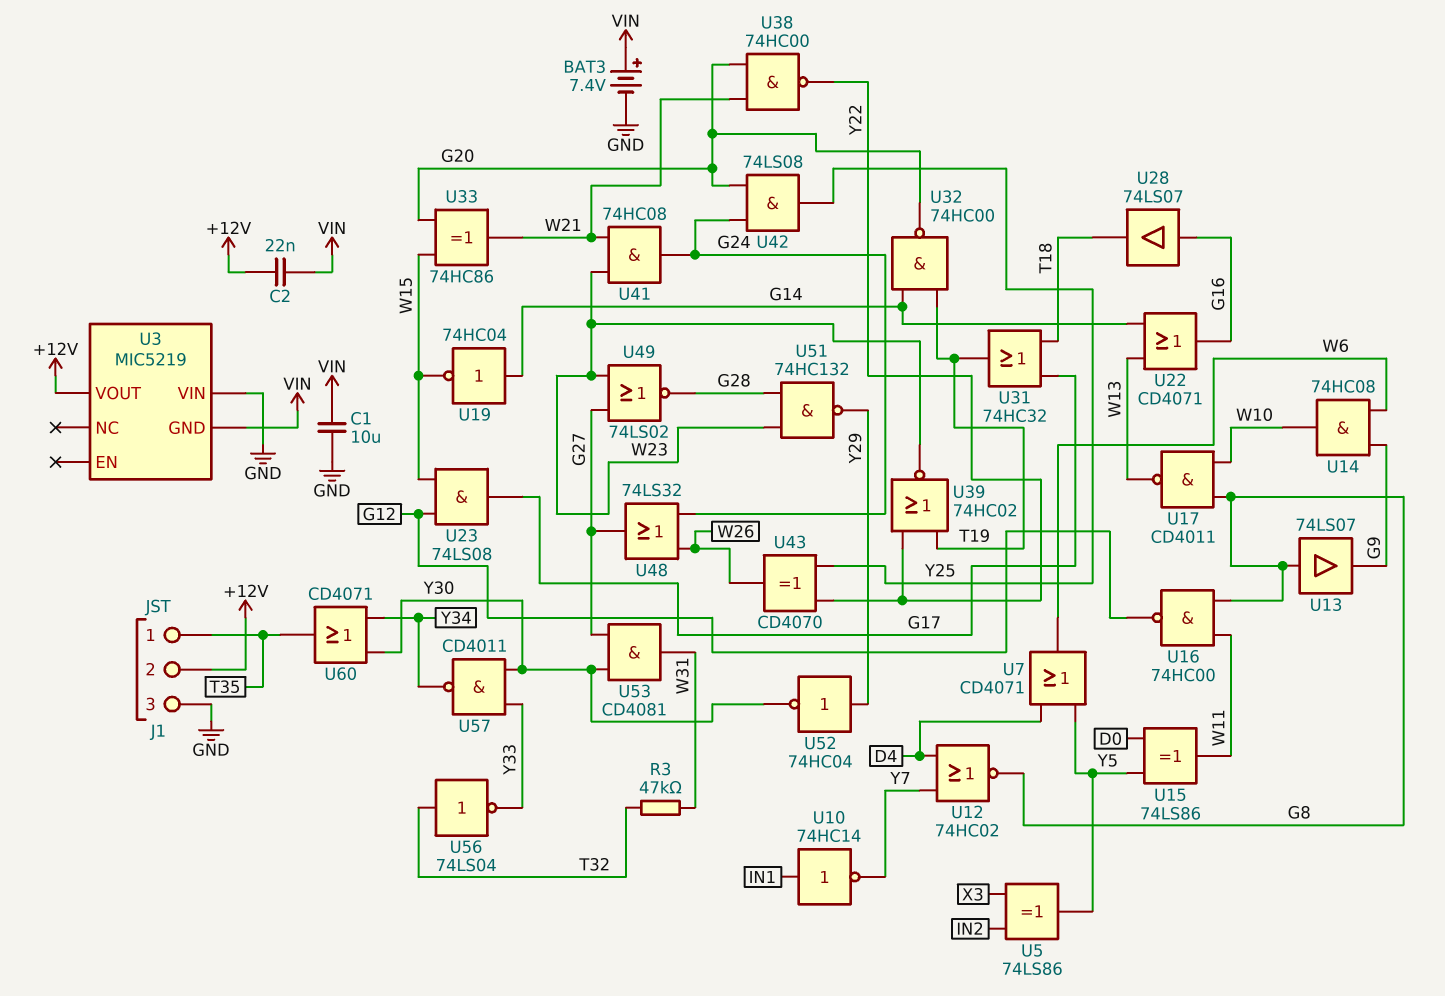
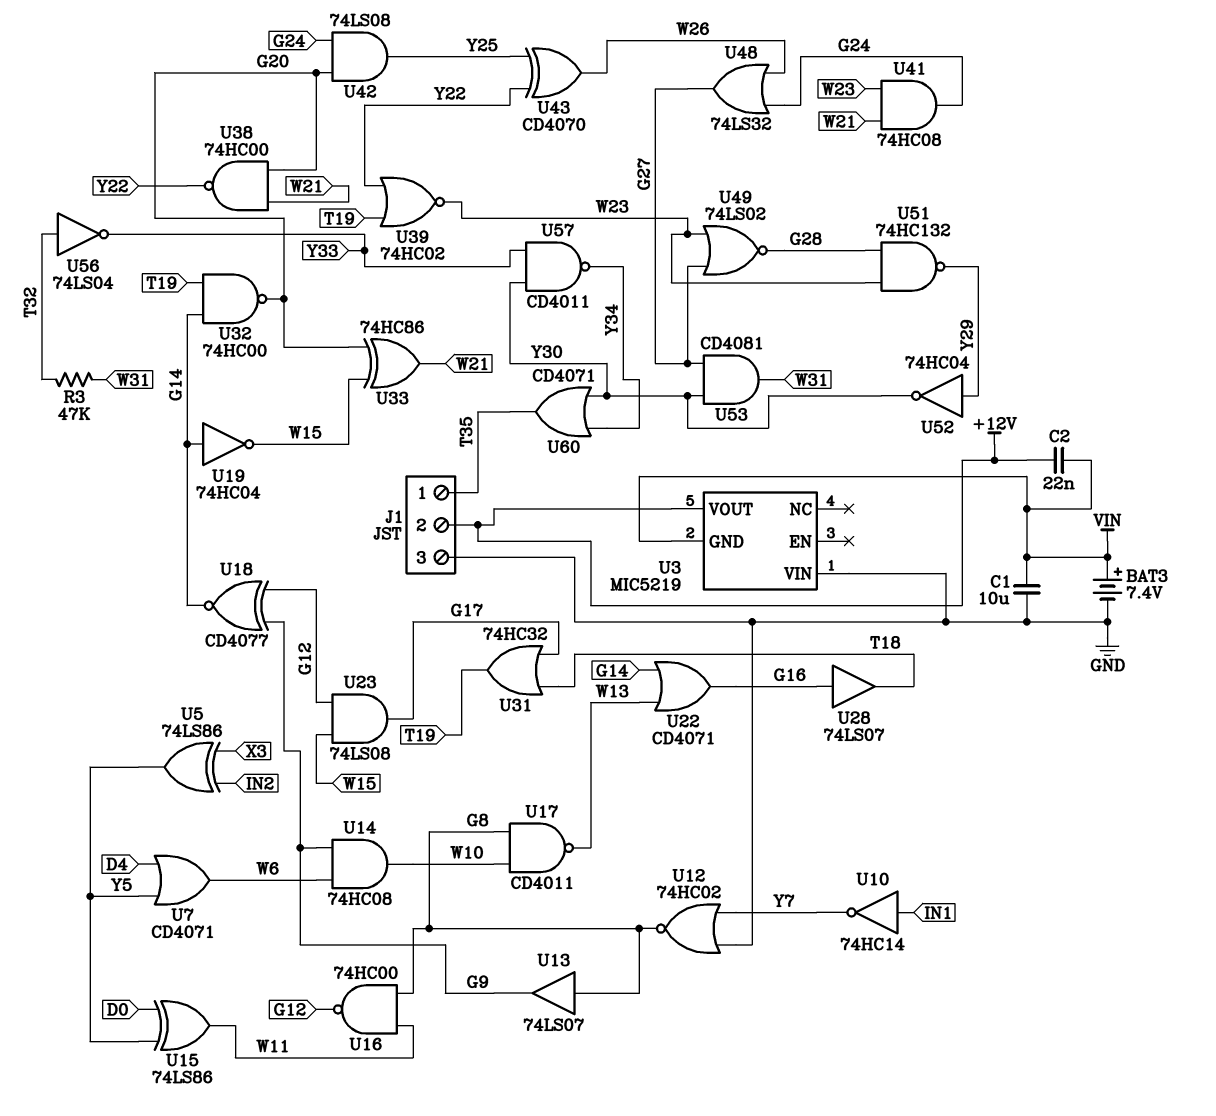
U12: NOR 74HC02 (in D4, in Y7, out G8) -> NOR 74HC02 (in GND, in Y7, out G8)
U18: none -> XNOR CD4077 (in G9, in G12, out G14)

